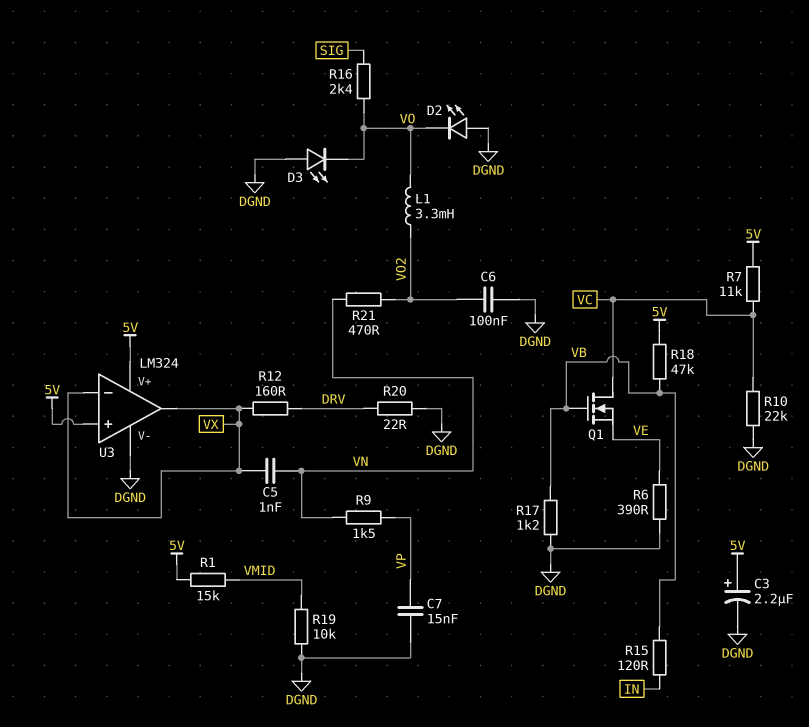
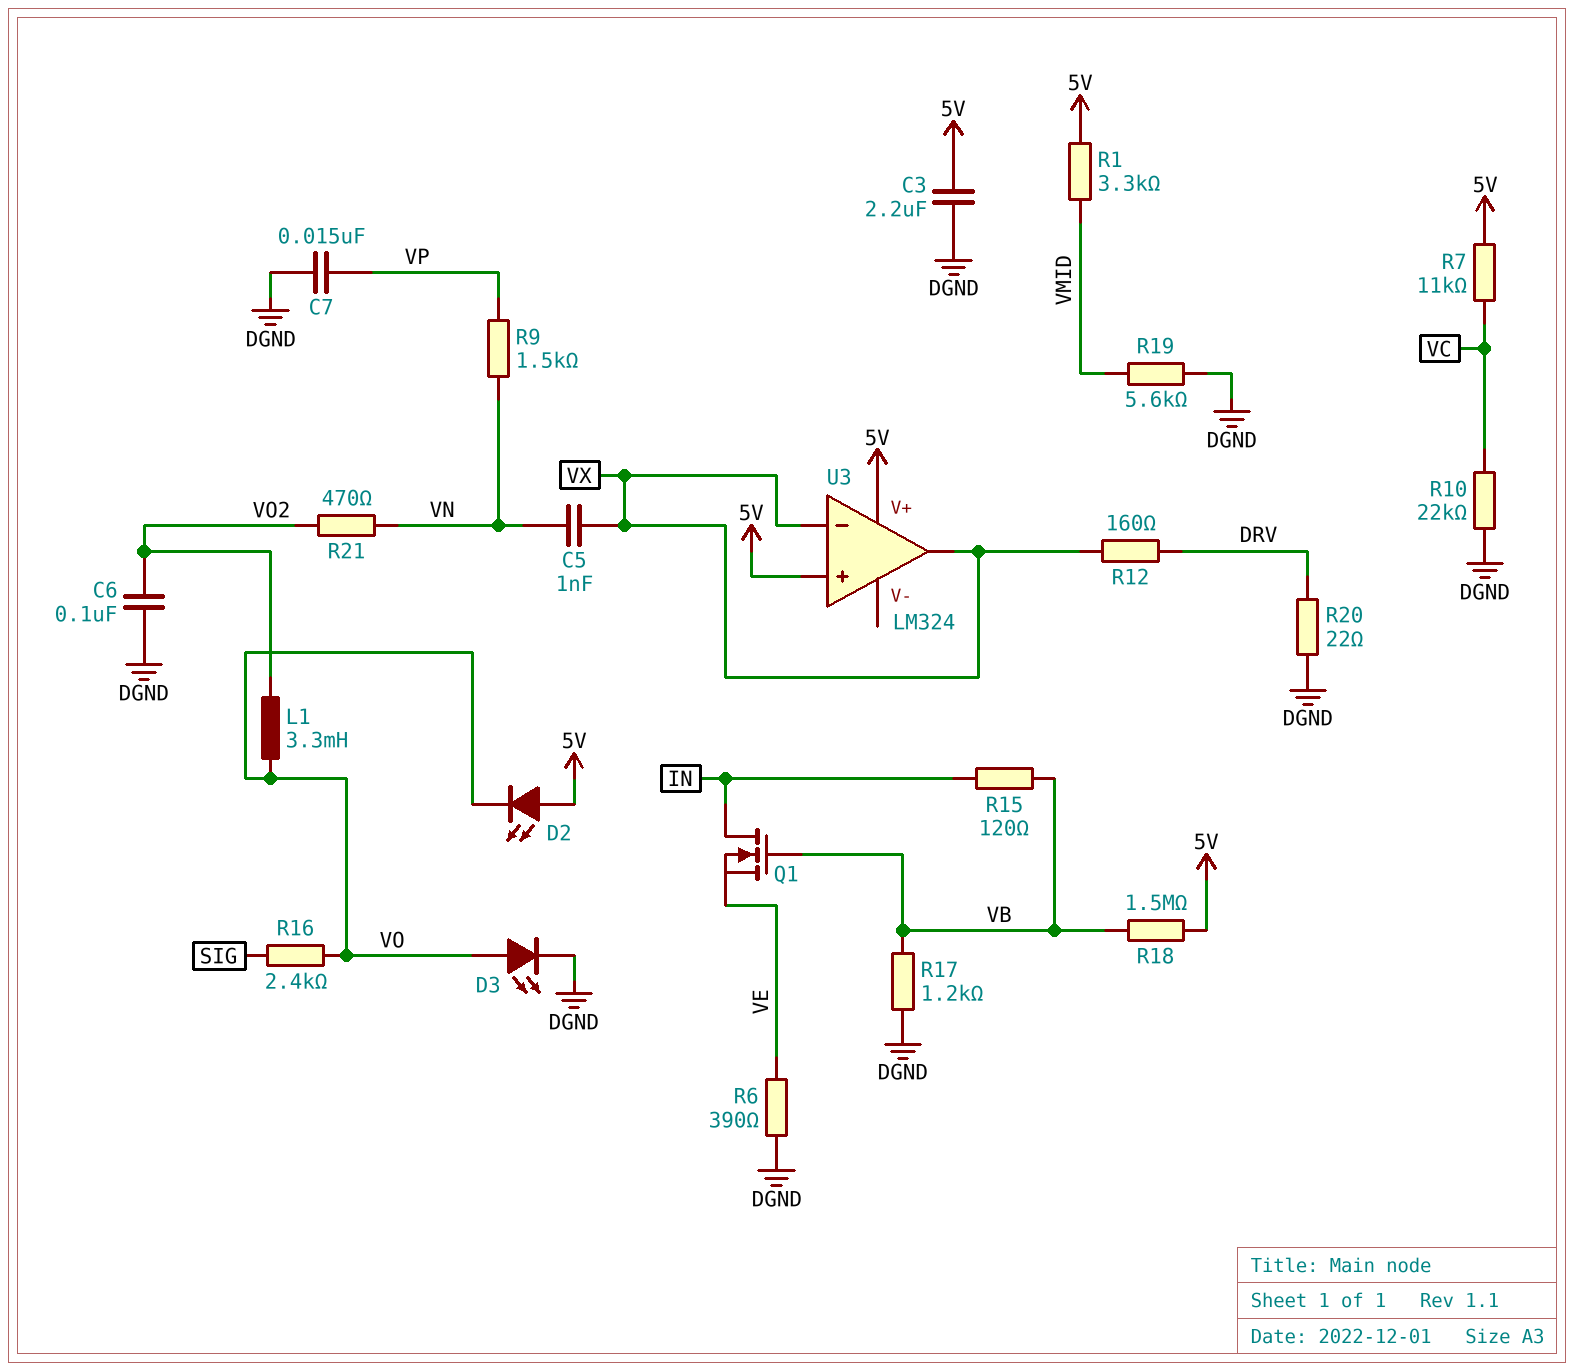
C3: 2.2uF (plus 5V, minus DGND) -> 2.2uF (5V, DGND)
D2: LED (A DGND, K VO) -> LED (A 5V, K VO)
D3: LED (A DGND, K VO) -> LED (A VO, K DGND)
Q1: NMOS (G VB, D VC, S VE) -> NMOS (G VB, D IN, S VE)
R1: 15k (5V, VMID) -> 3.3k (5V, VMID)
R18: 47k (5V, VB) -> 1.5M (5V, VB)
R19: 10k (DGND, VMID) -> 5.6k (DGND, VMID)
U3 pin V-: DGND -> none

